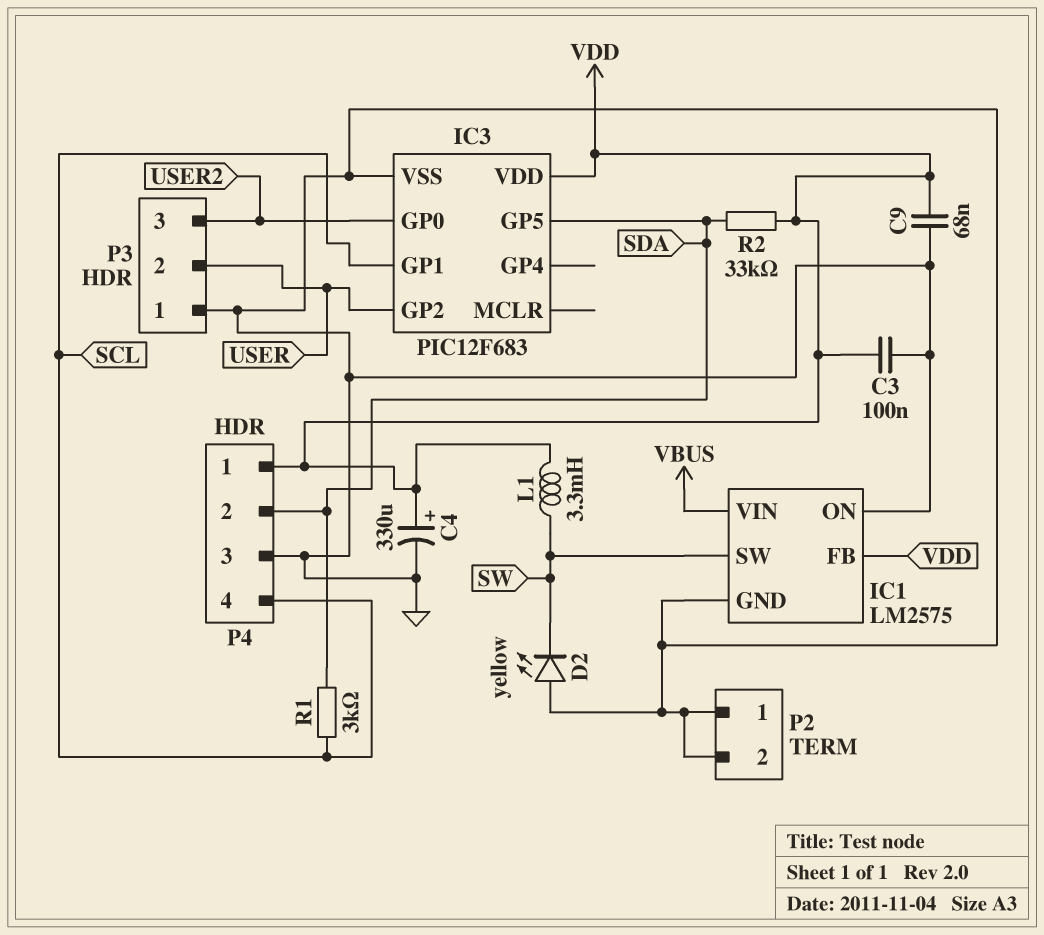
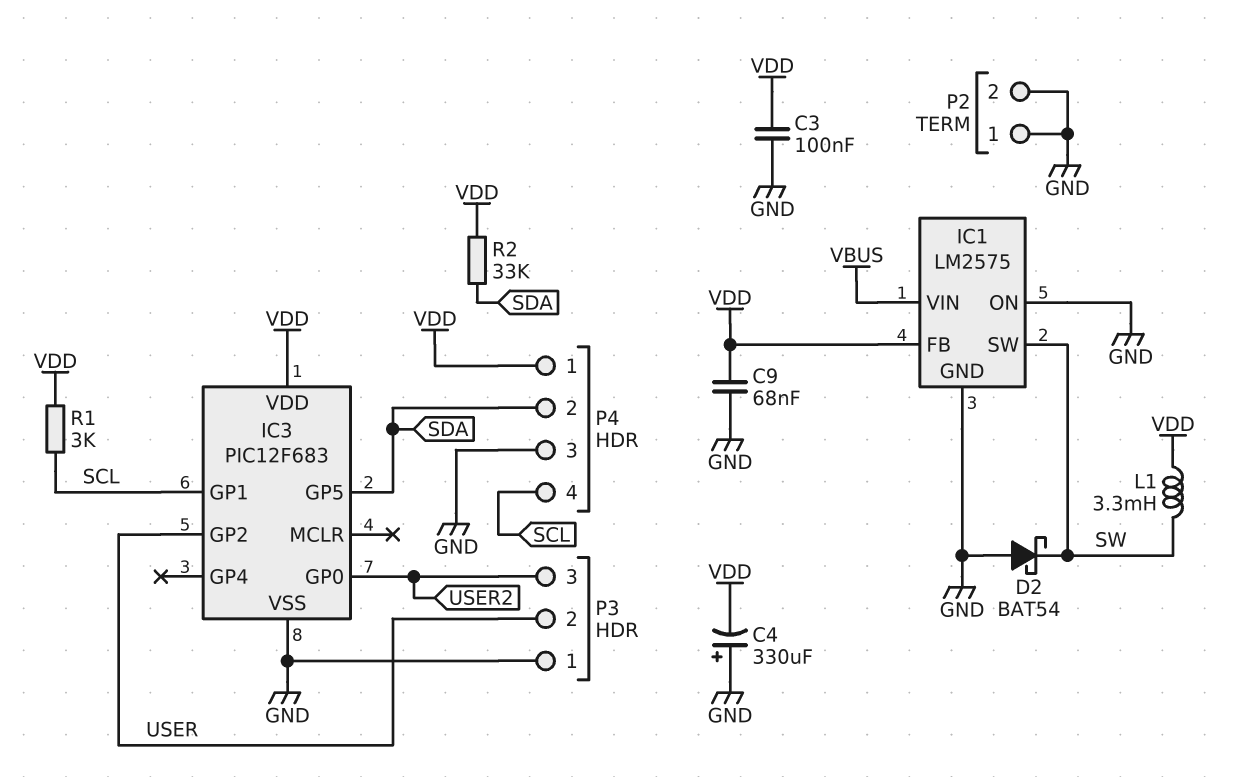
C4: 330uF (plus VDD, minus GND) -> 330uF (plus GND, minus VDD)
D2: LED yellow (A GND, K SW) -> schottky BAT54 (A GND, K SW)
R1: 3k (SCL, SDA) -> 3k (SCL, VDD)

